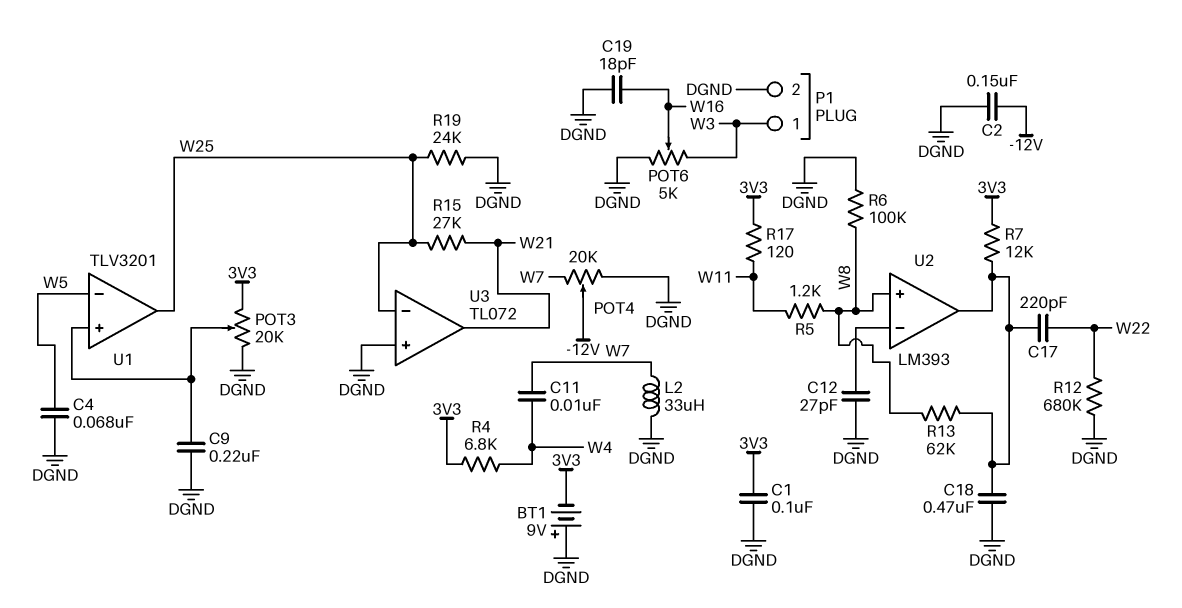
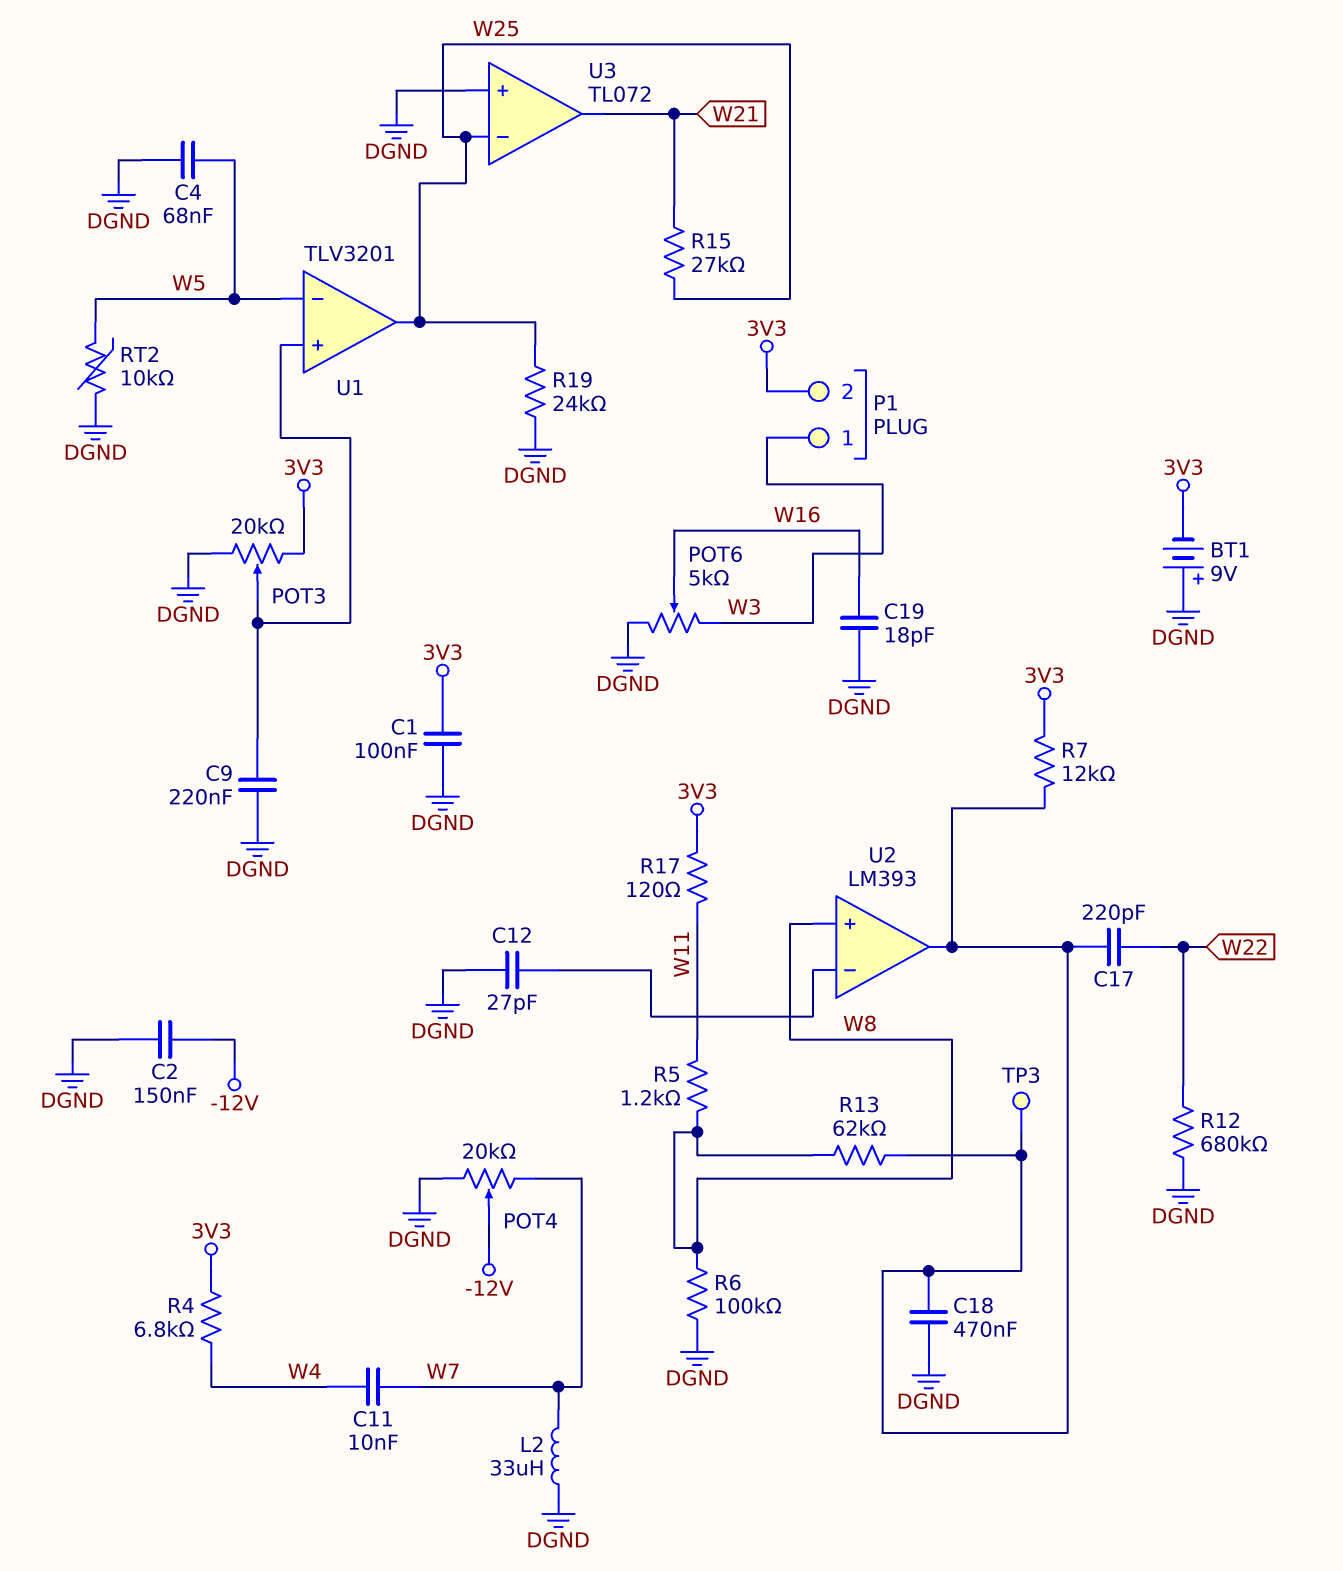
P1 pin 2: DGND -> 3V3
RT2: none -> 10k (DGND, W5)
TP3: none -> test point (U2/out)

